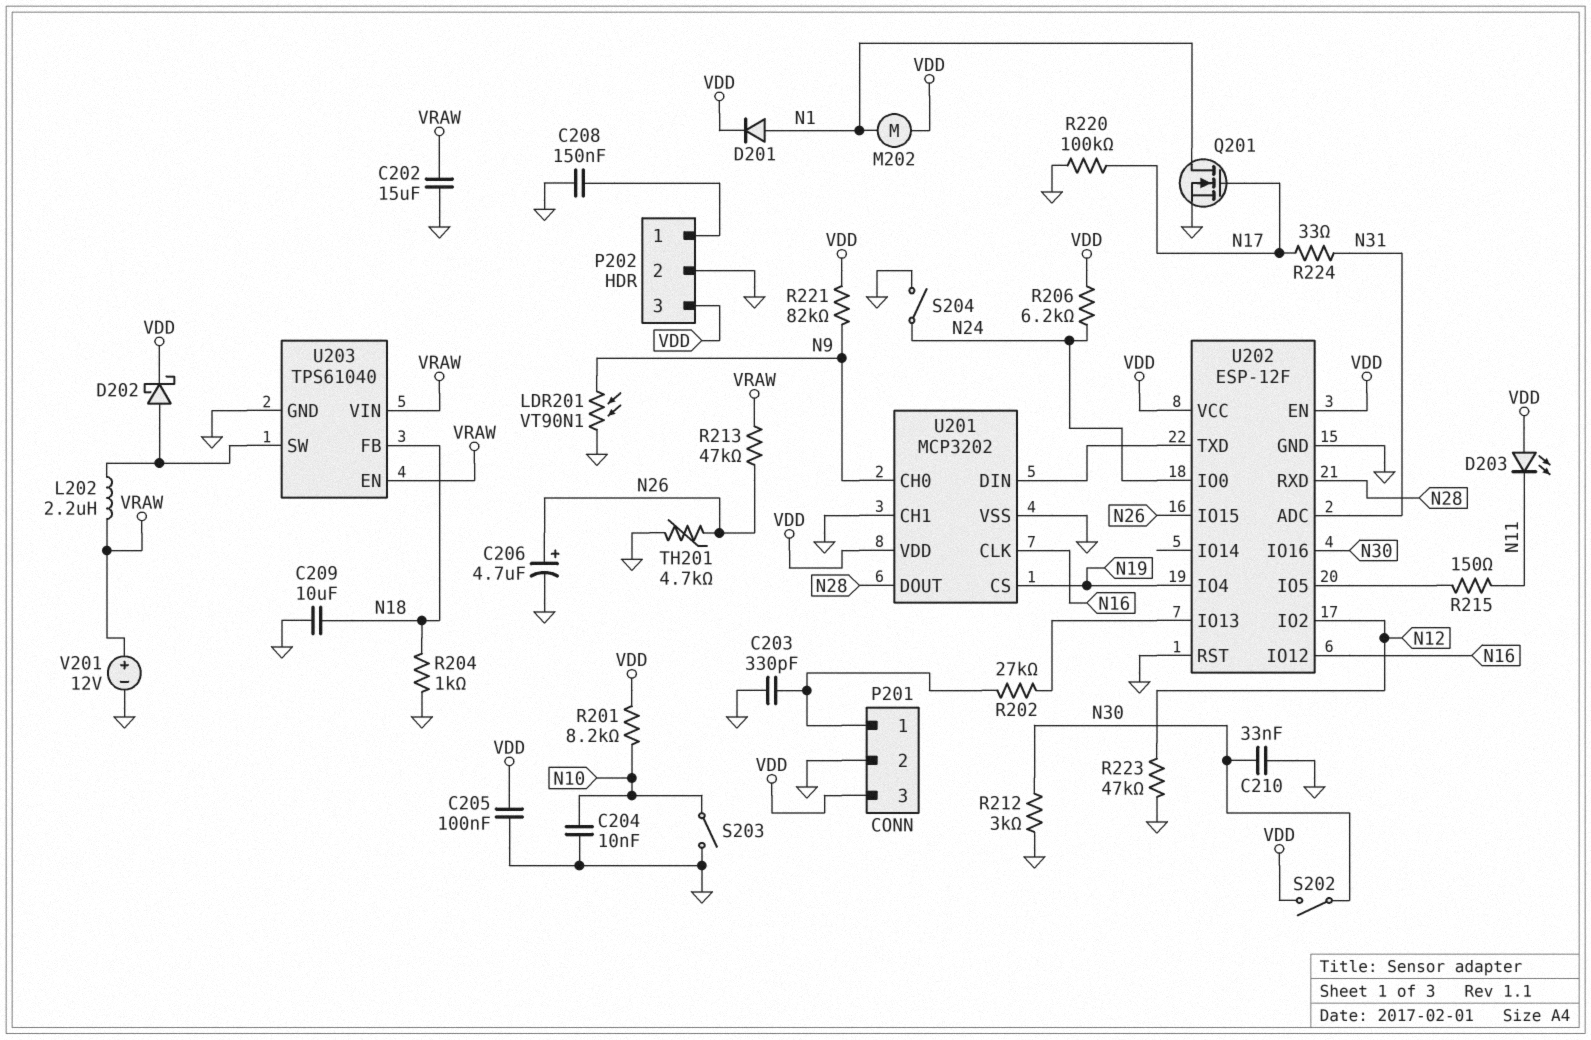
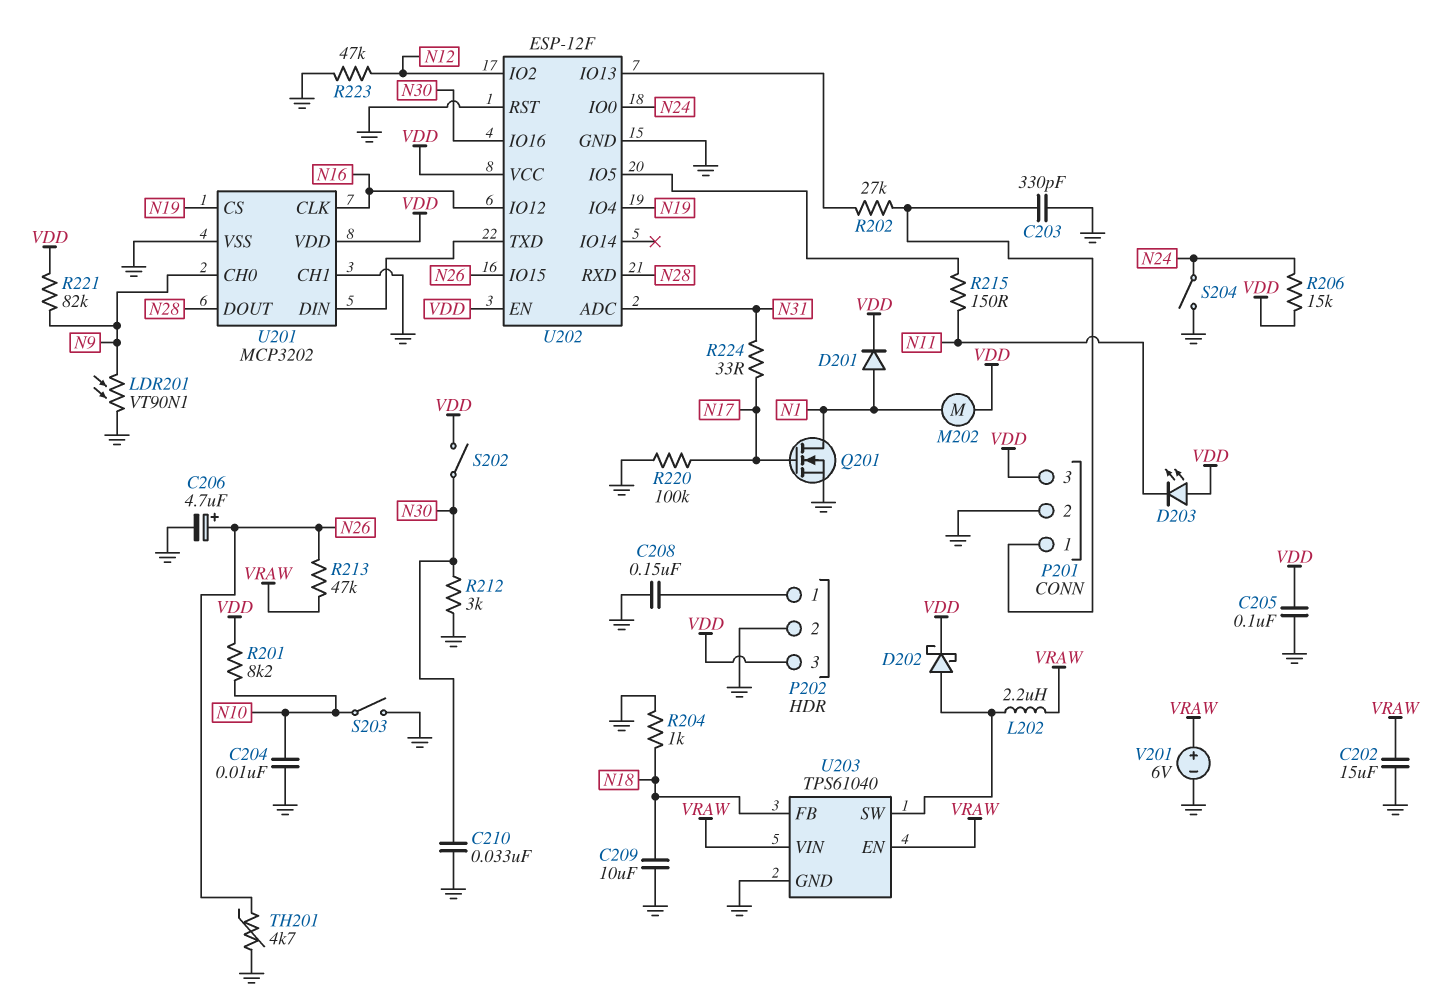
R206: 6.2k (N24, VDD) -> 15k (N24, VDD)
V201: 12V (plus VRAW, minus GND) -> 6V (plus VRAW, minus GND)

